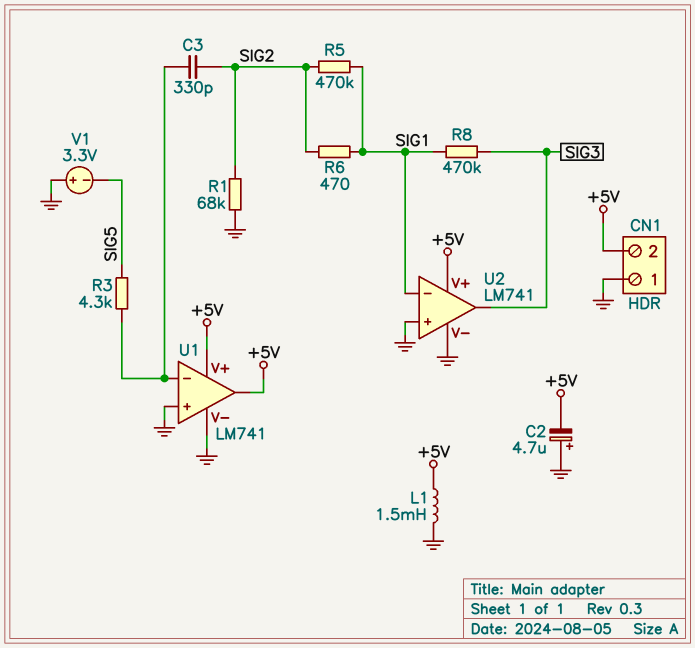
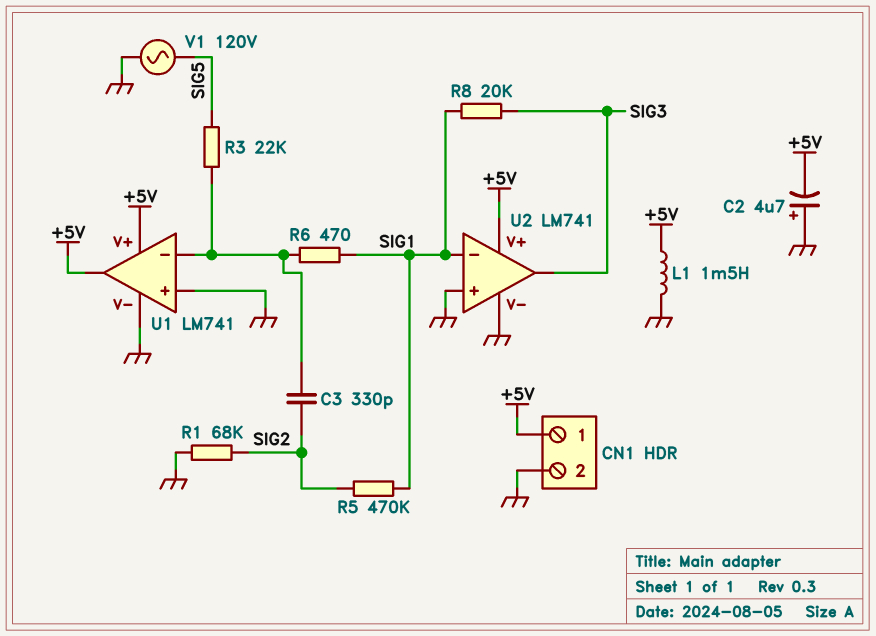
CN1 pin 1: GND -> +5V
CN1 pin 2: +5V -> GND
R3: 4.3k (SIG5, U1/in-) -> 22k (SIG5, U1/in-)
R6: 470 (SIG1, SIG2) -> 470 (SIG1, U1/in-)
R8: 470k (SIG1, SIG3) -> 20k (SIG1, SIG3)
V1: 3.3V (plus GND, minus SIG5) -> AC 120V (GND, SIG5)

